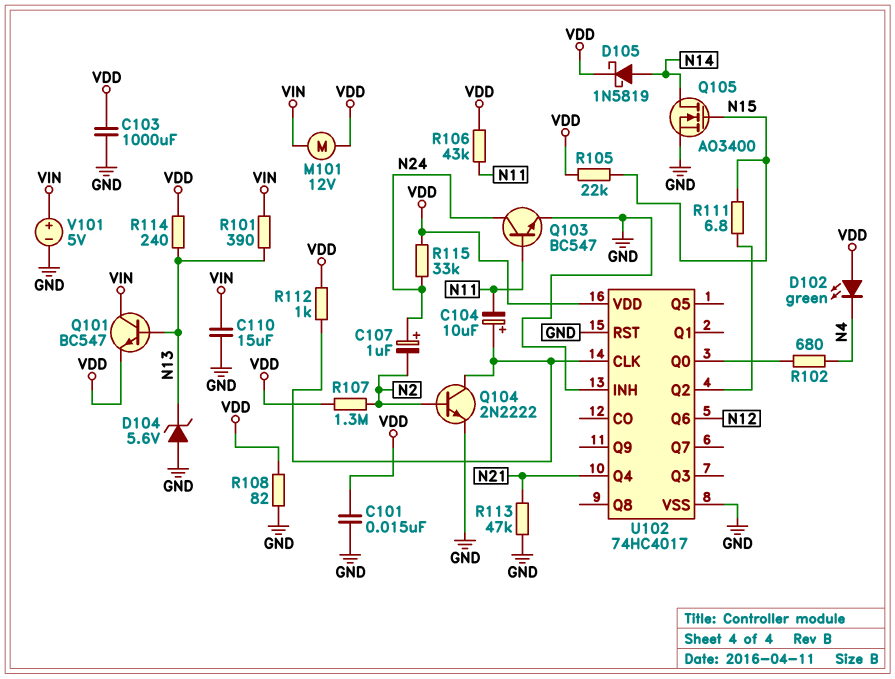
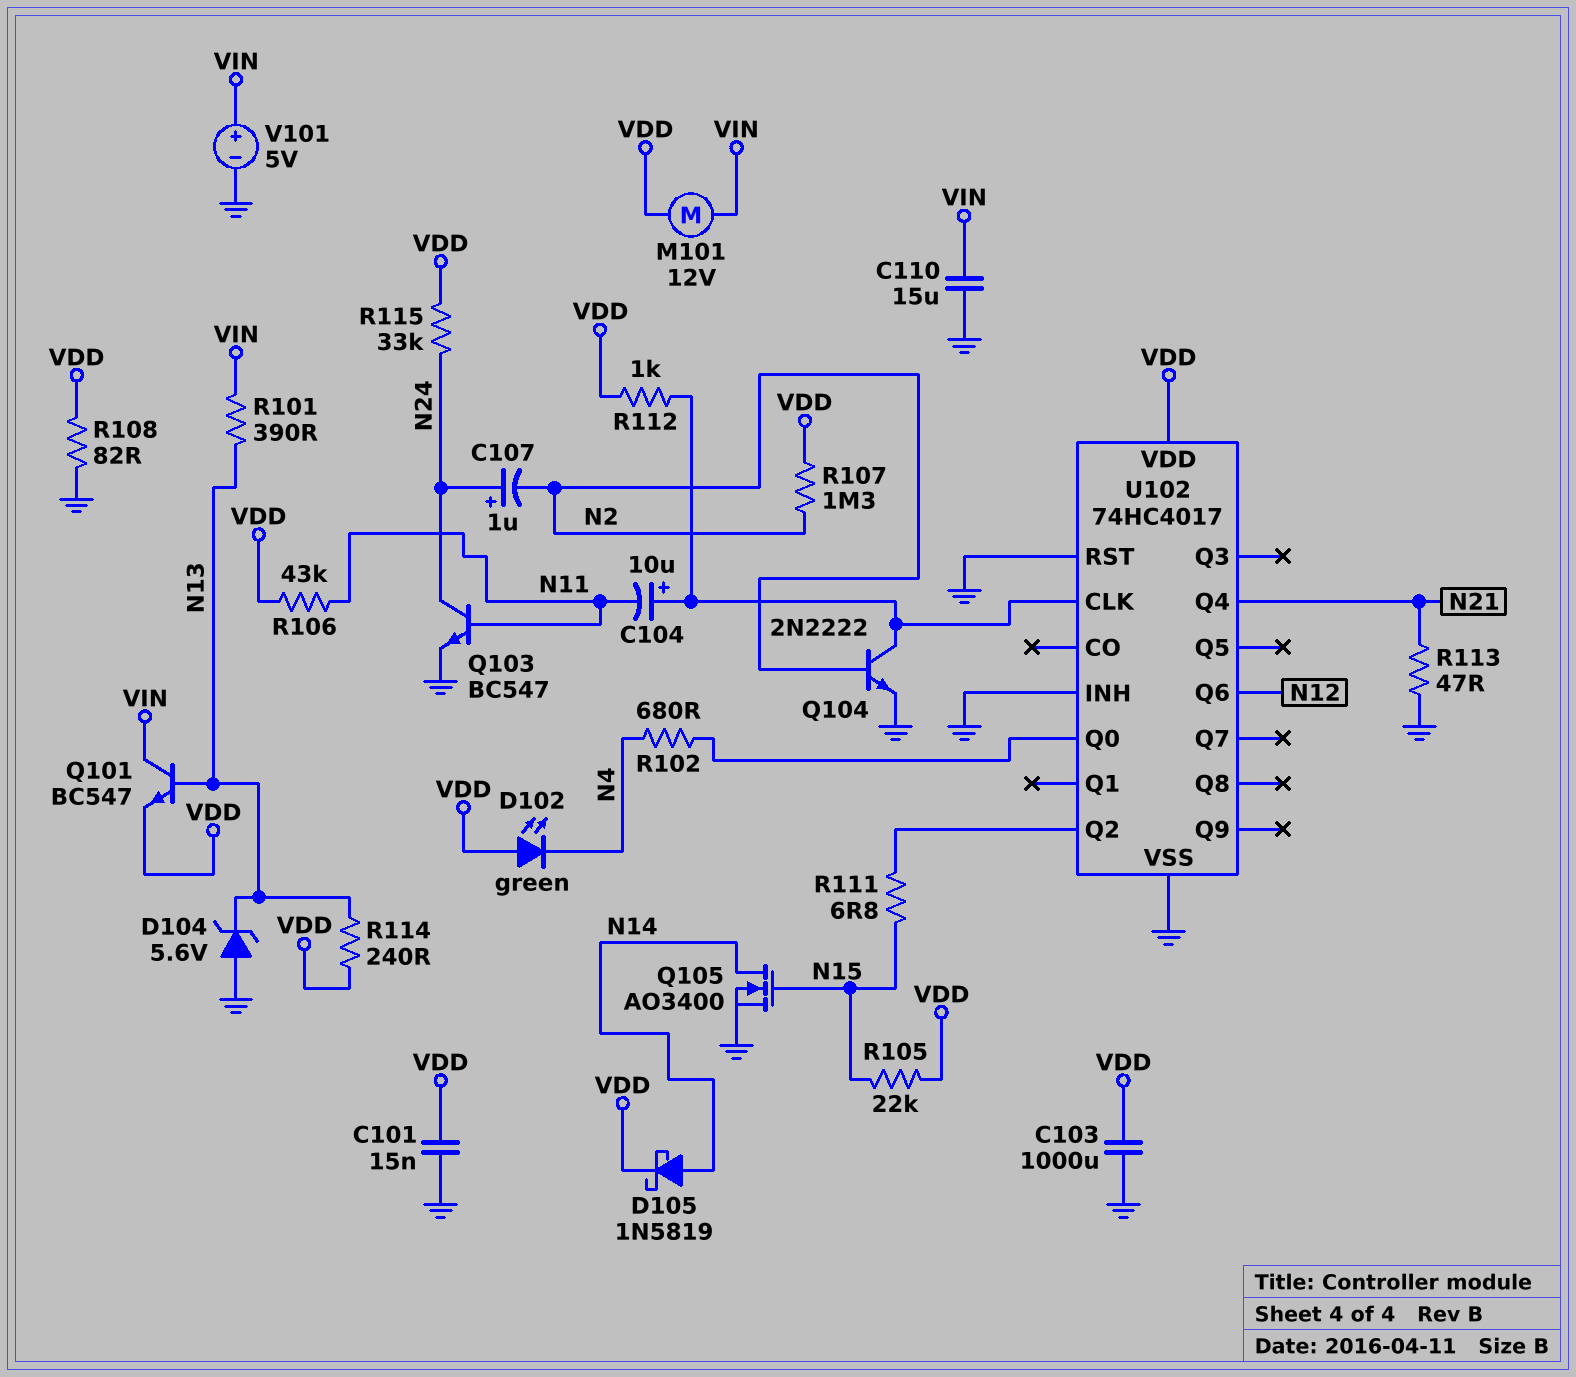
R113: 47k (GND, N21) -> 47 (GND, N21)

